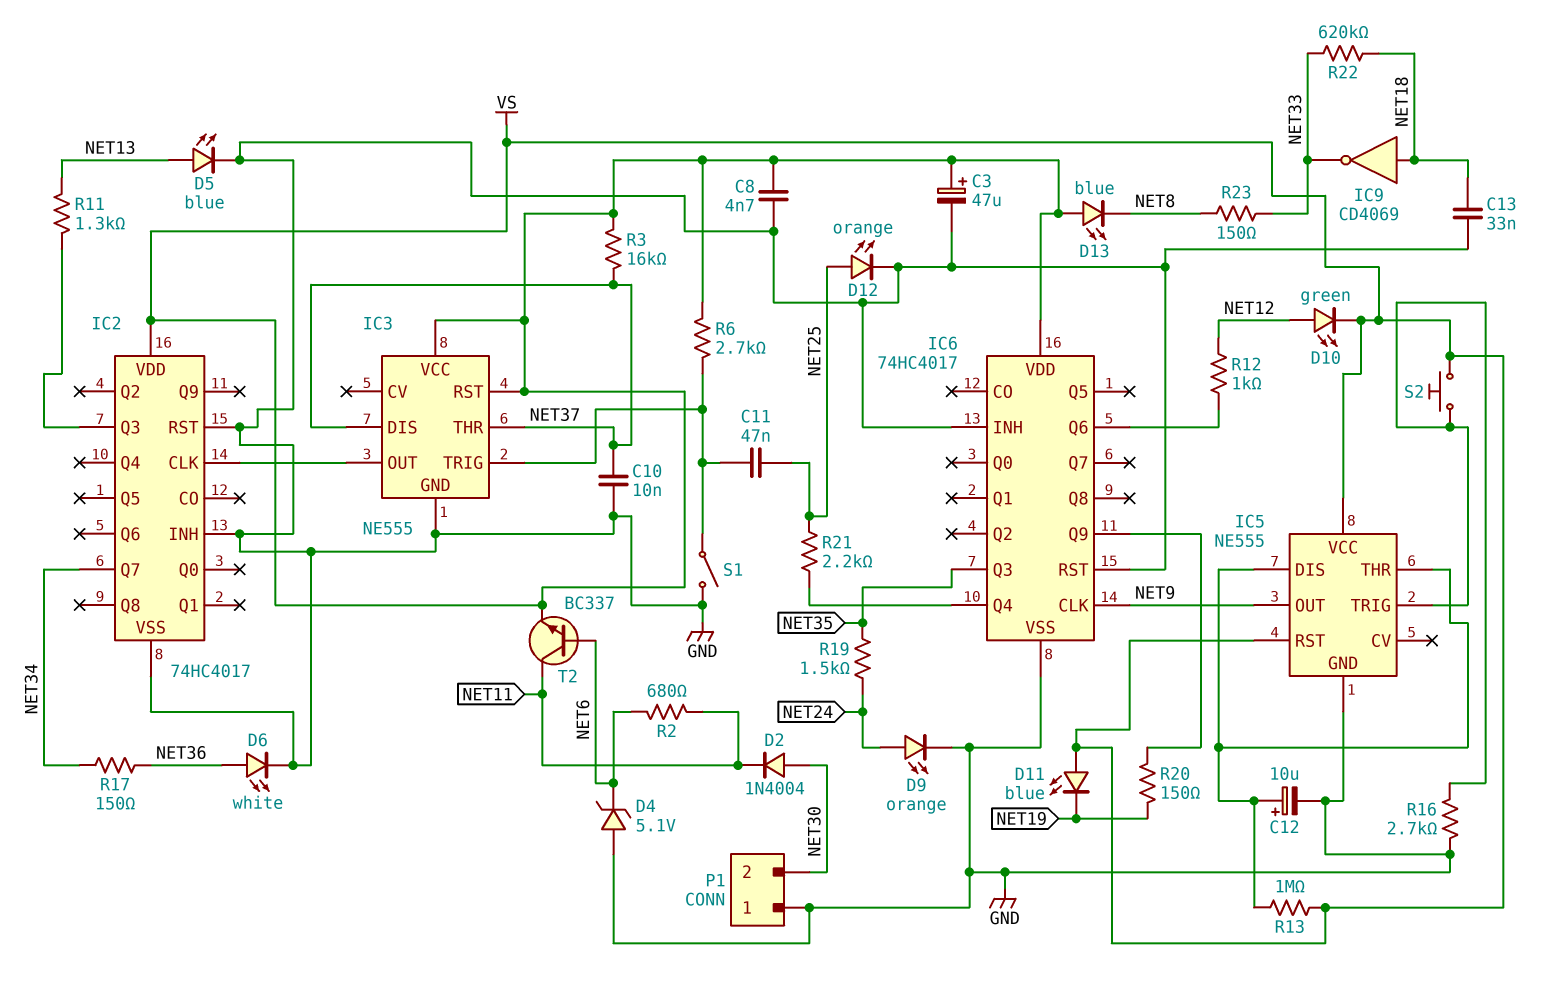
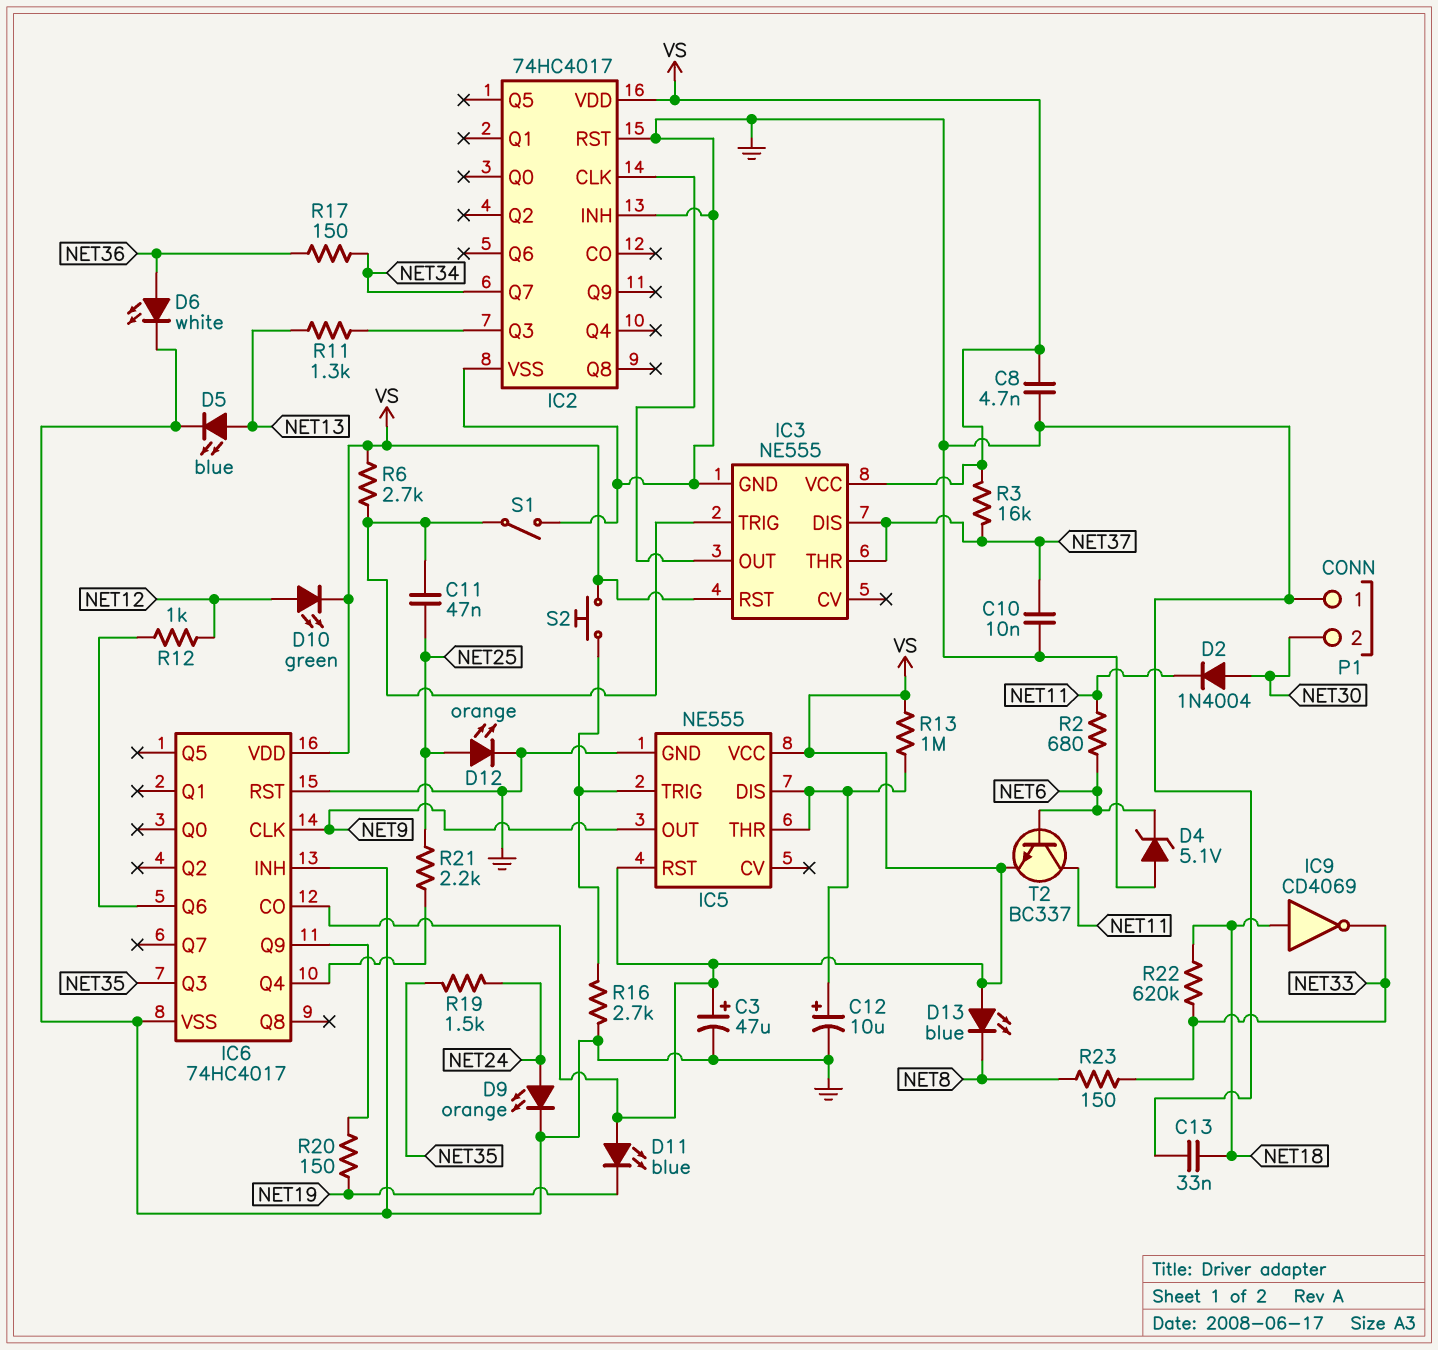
IC6 pin CO: none -> VS

